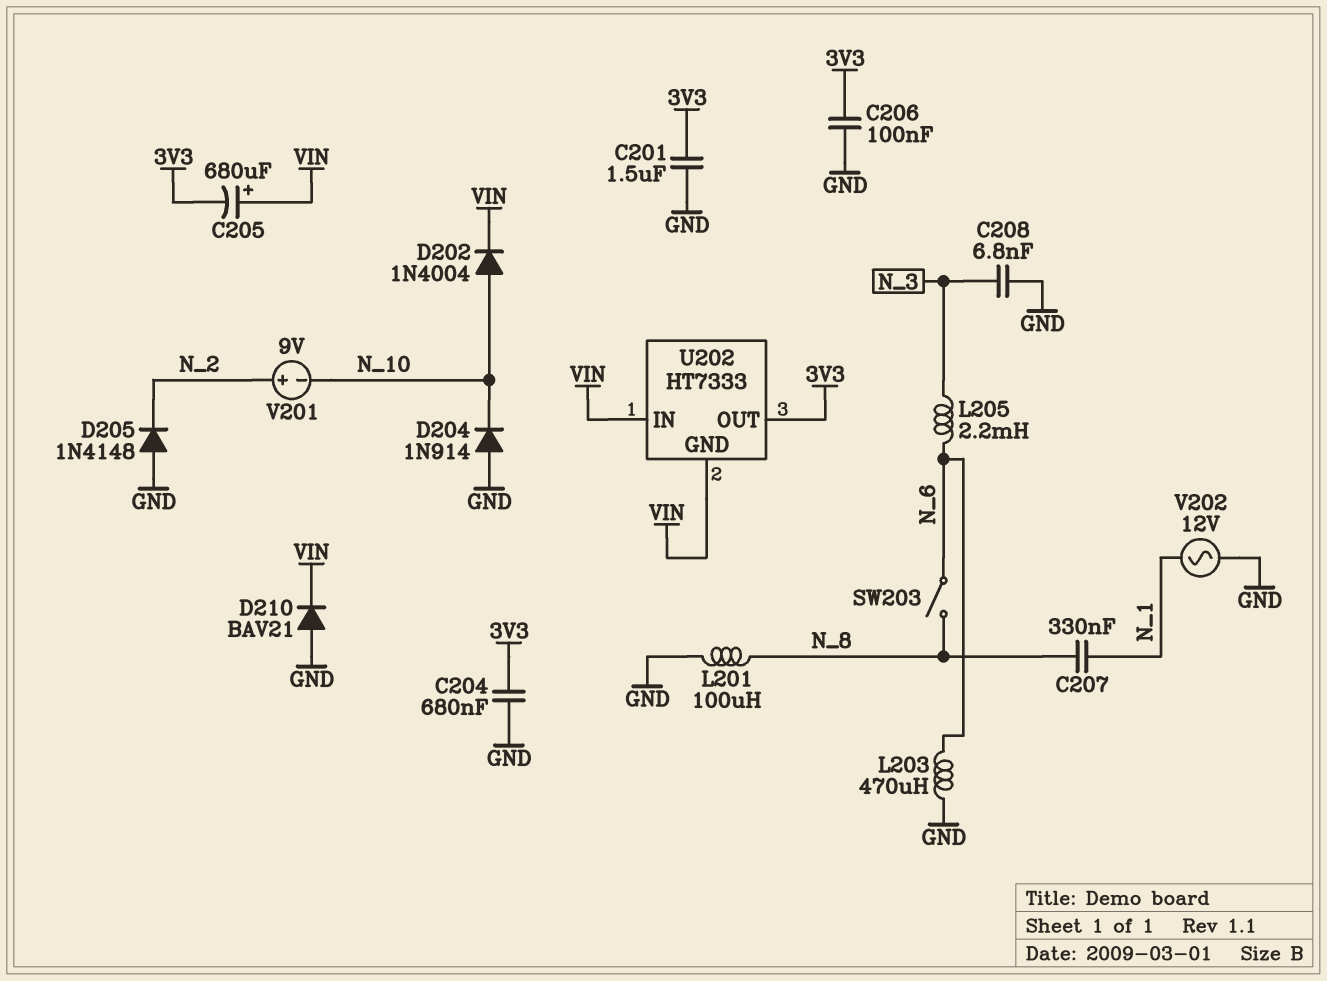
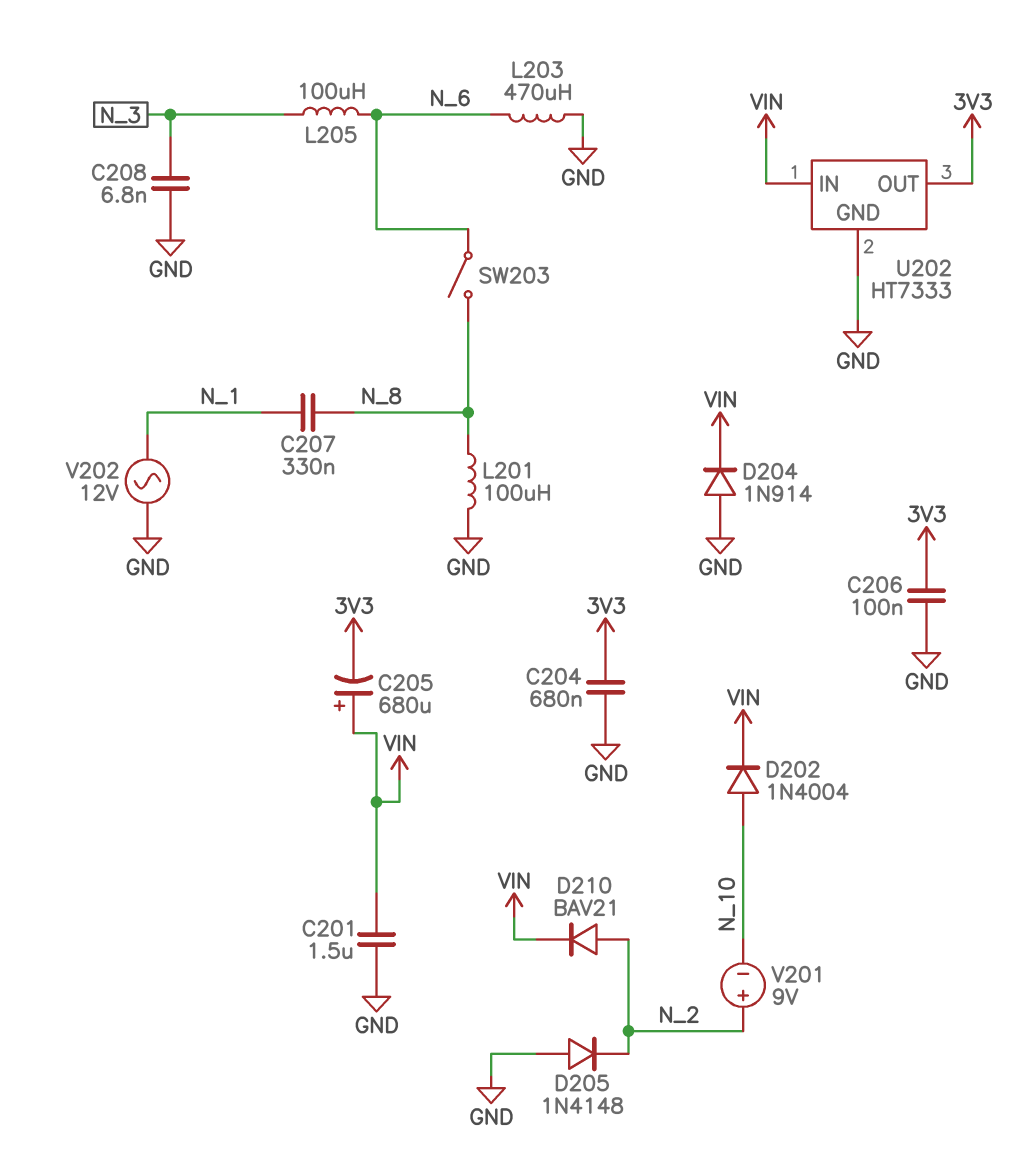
C201: 1.5uF (3V3, GND) -> 1.5uF (GND, VIN)
D204: diode 1N914 (A GND, K N_10) -> diode 1N914 (A GND, K VIN)
D210: diode BAV21 (A GND, K VIN) -> diode BAV21 (A N_2, K VIN)
L205: 2.2mH (N_3, N_6) -> 100uH (N_3, N_6)
U202 pin GND: VIN -> GND

